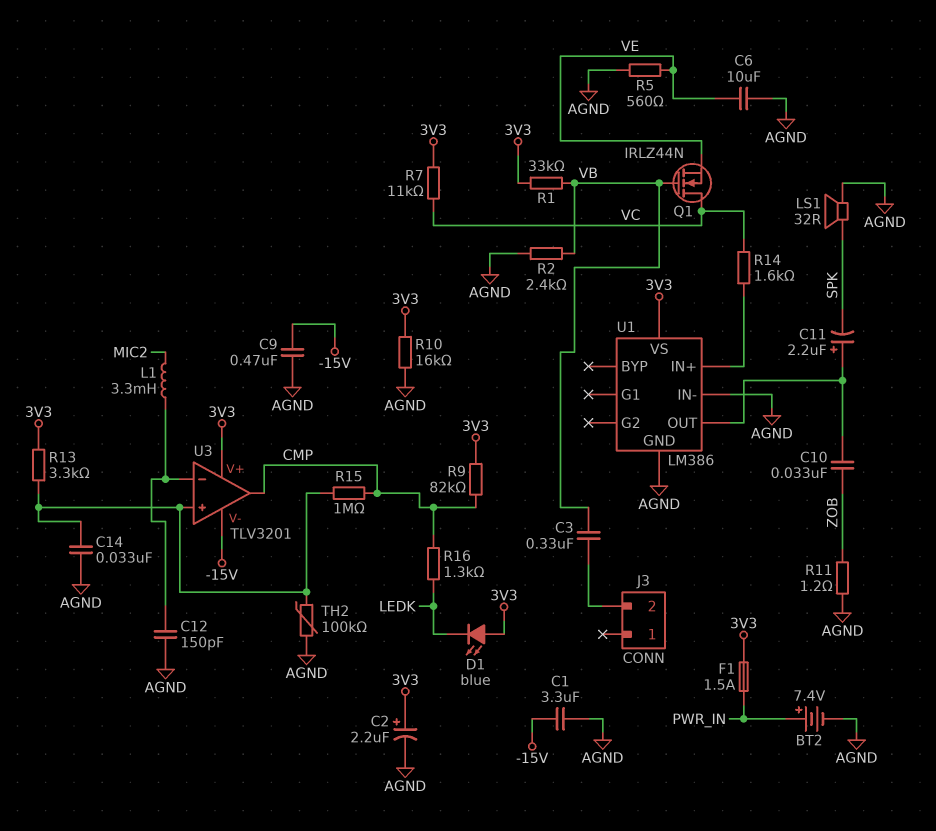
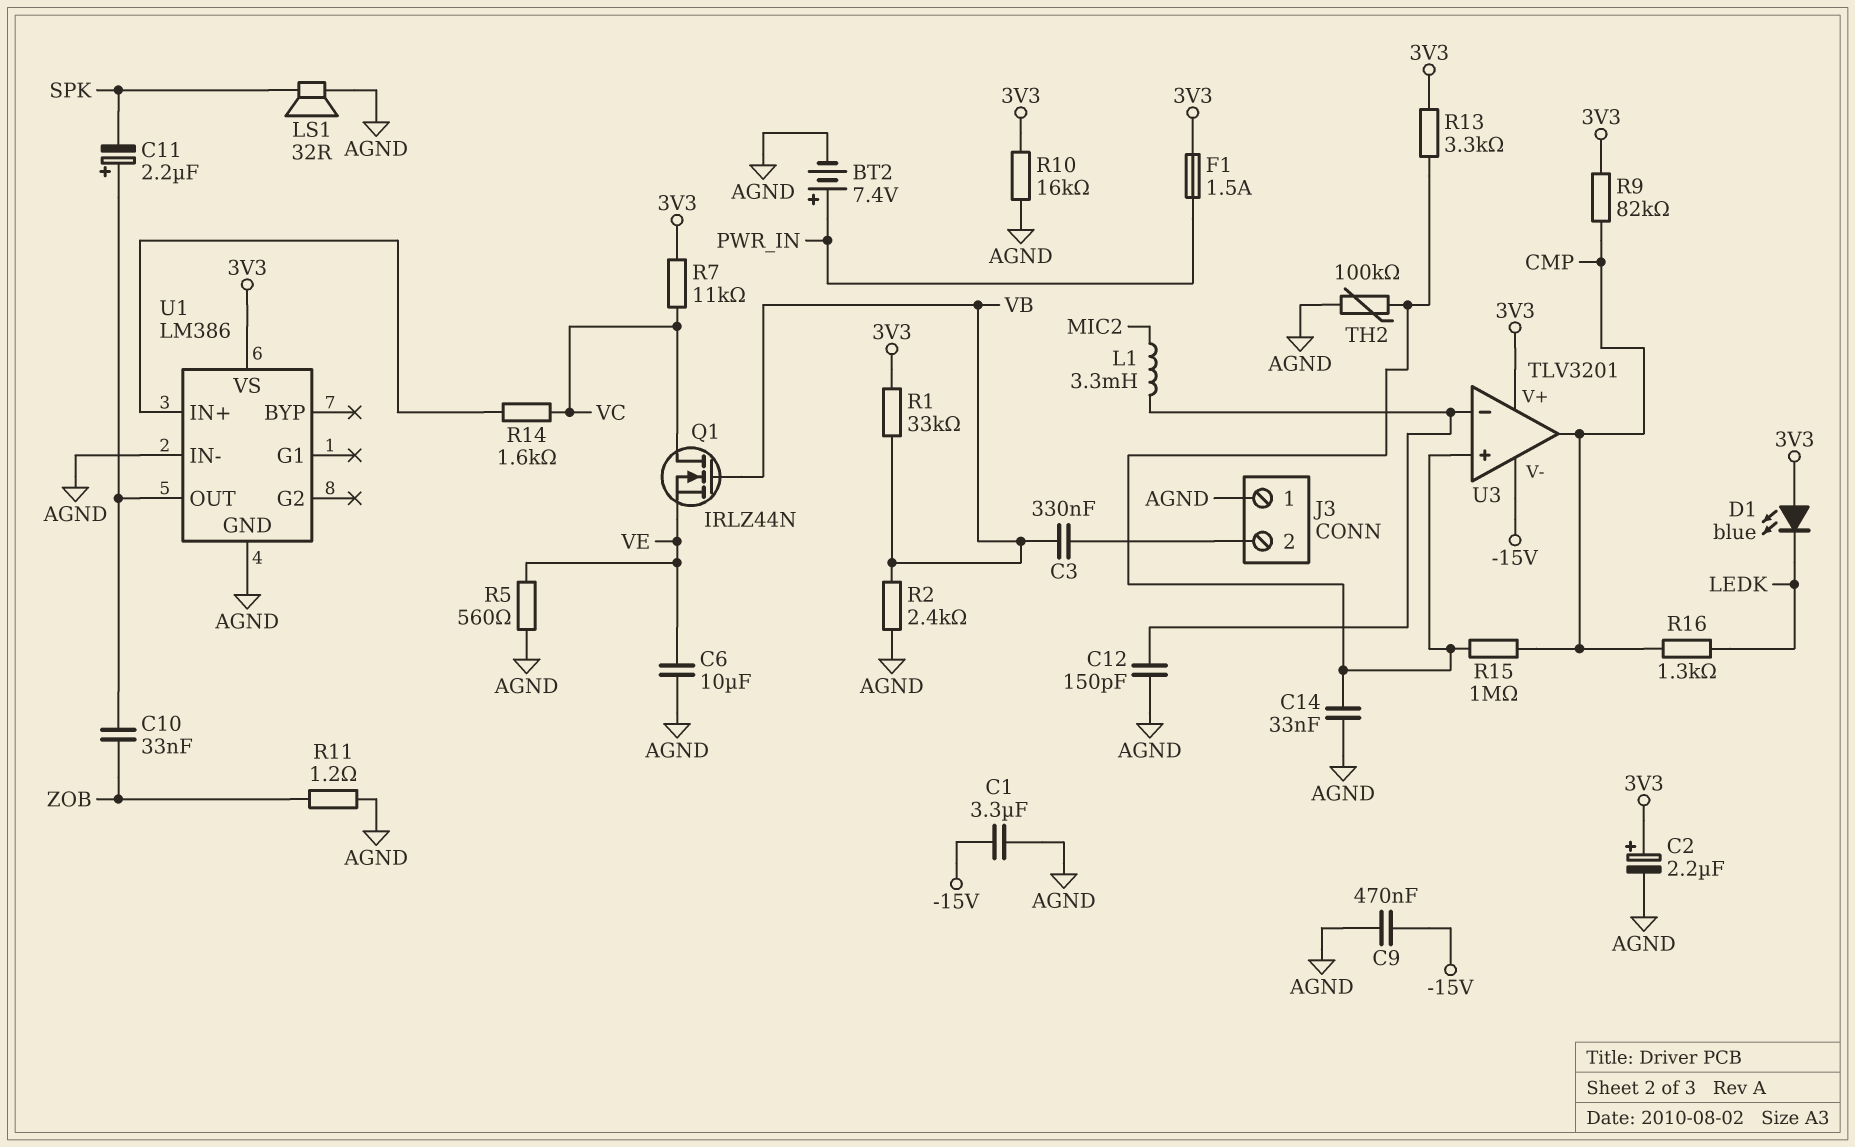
J3 pin 1: none -> AGND

